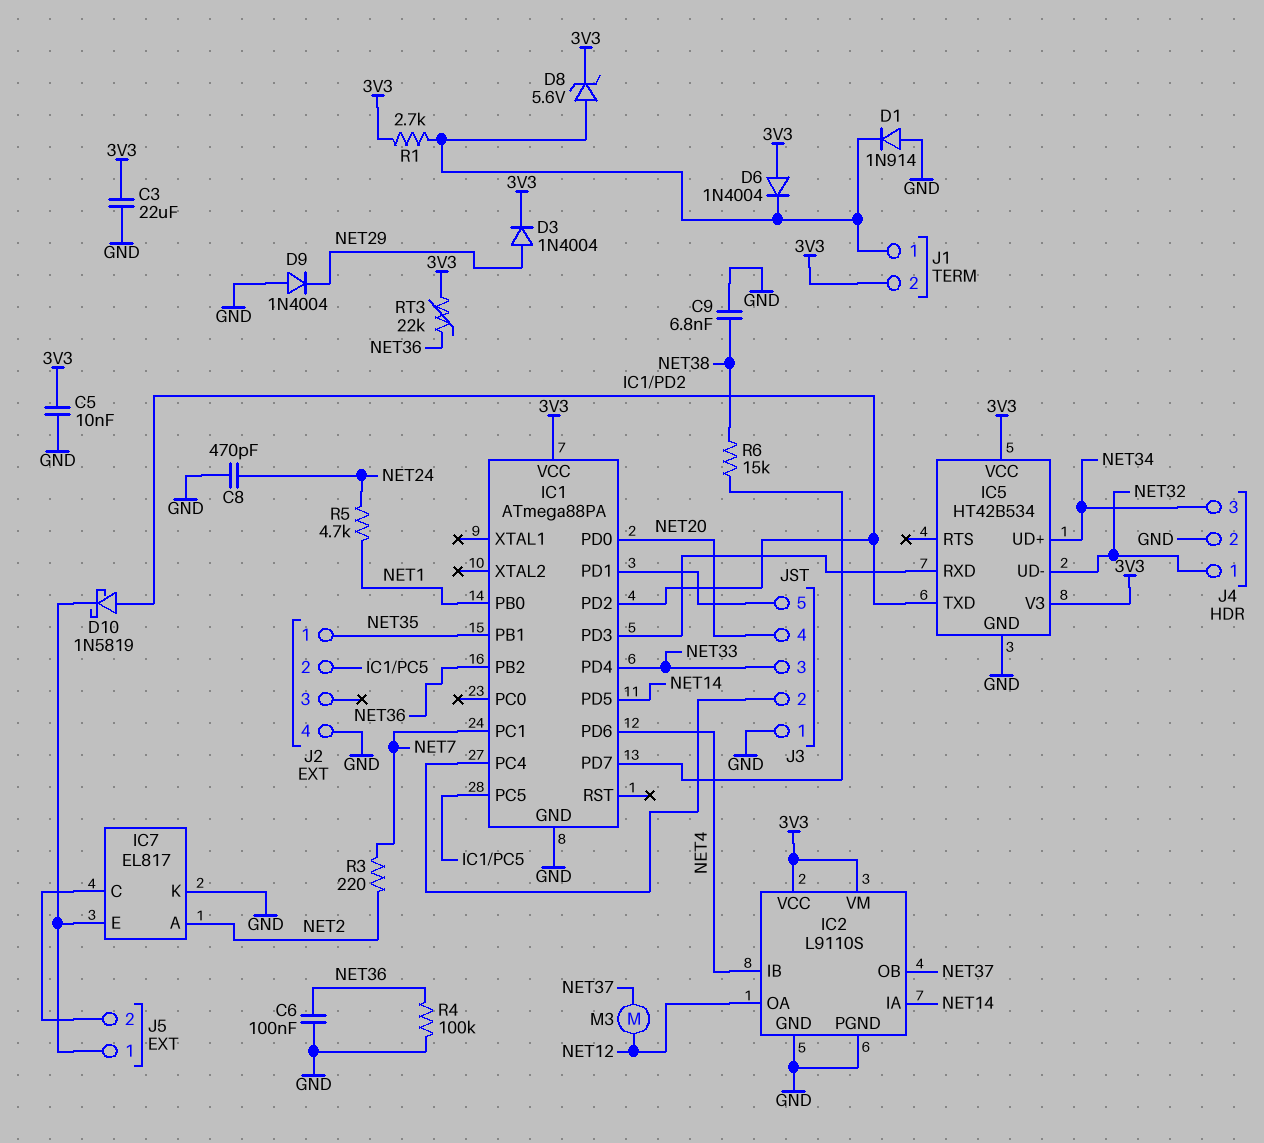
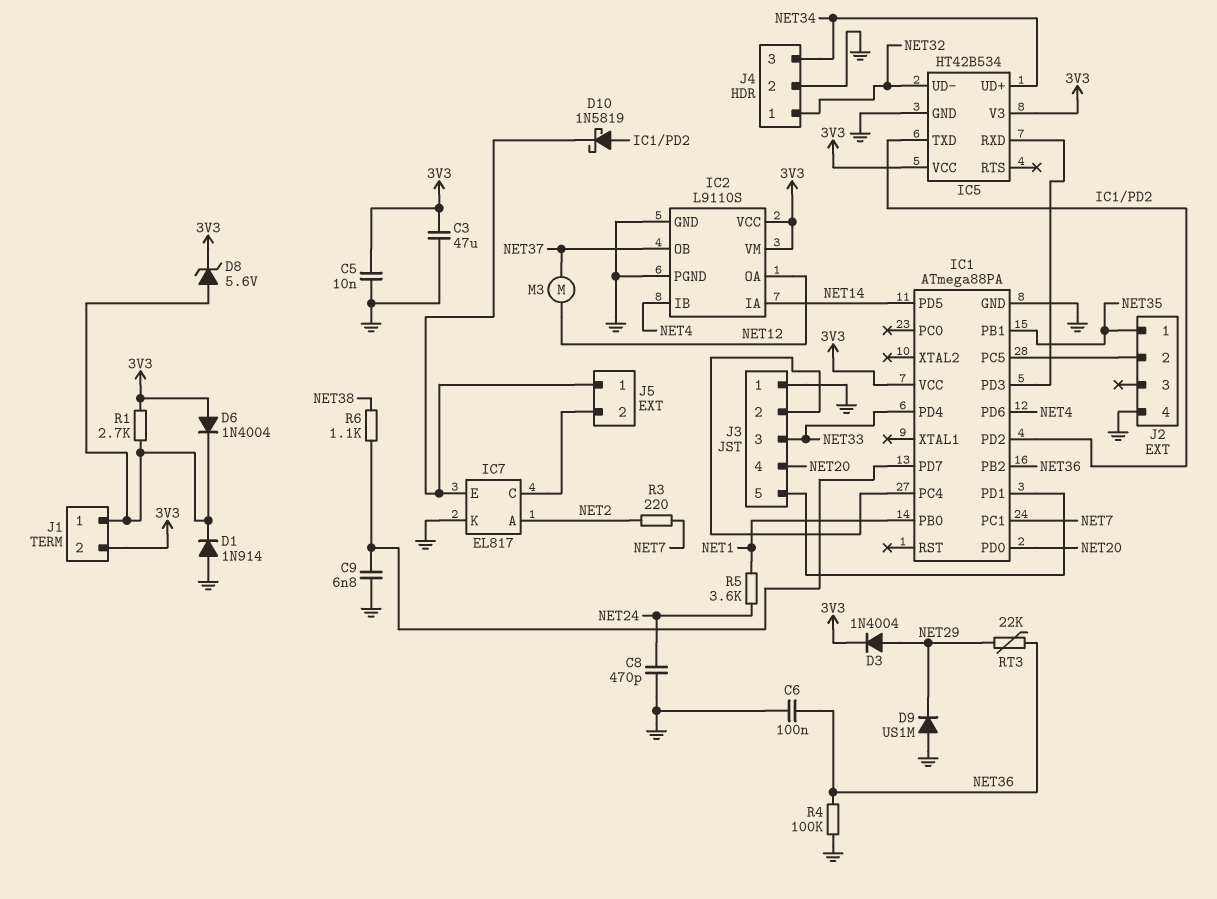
C3: 22uF (3V3, GND) -> 47uF (3V3, GND)
C9: 6.8nF (GND, NET38) -> 6.8nF (GND, IC1/PD7)
D9: diode 1N4004 (A GND, K NET29) -> diode US1M (A GND, K NET29)
R5: 4.7k (NET1, NET24) -> 3.6k (NET1, NET24)
R6: 15k (IC1/PD7, NET38) -> 1.1k (IC1/PD7, NET38)
RT3: 22k (3V3, NET36) -> 22k (NET29, NET36)

